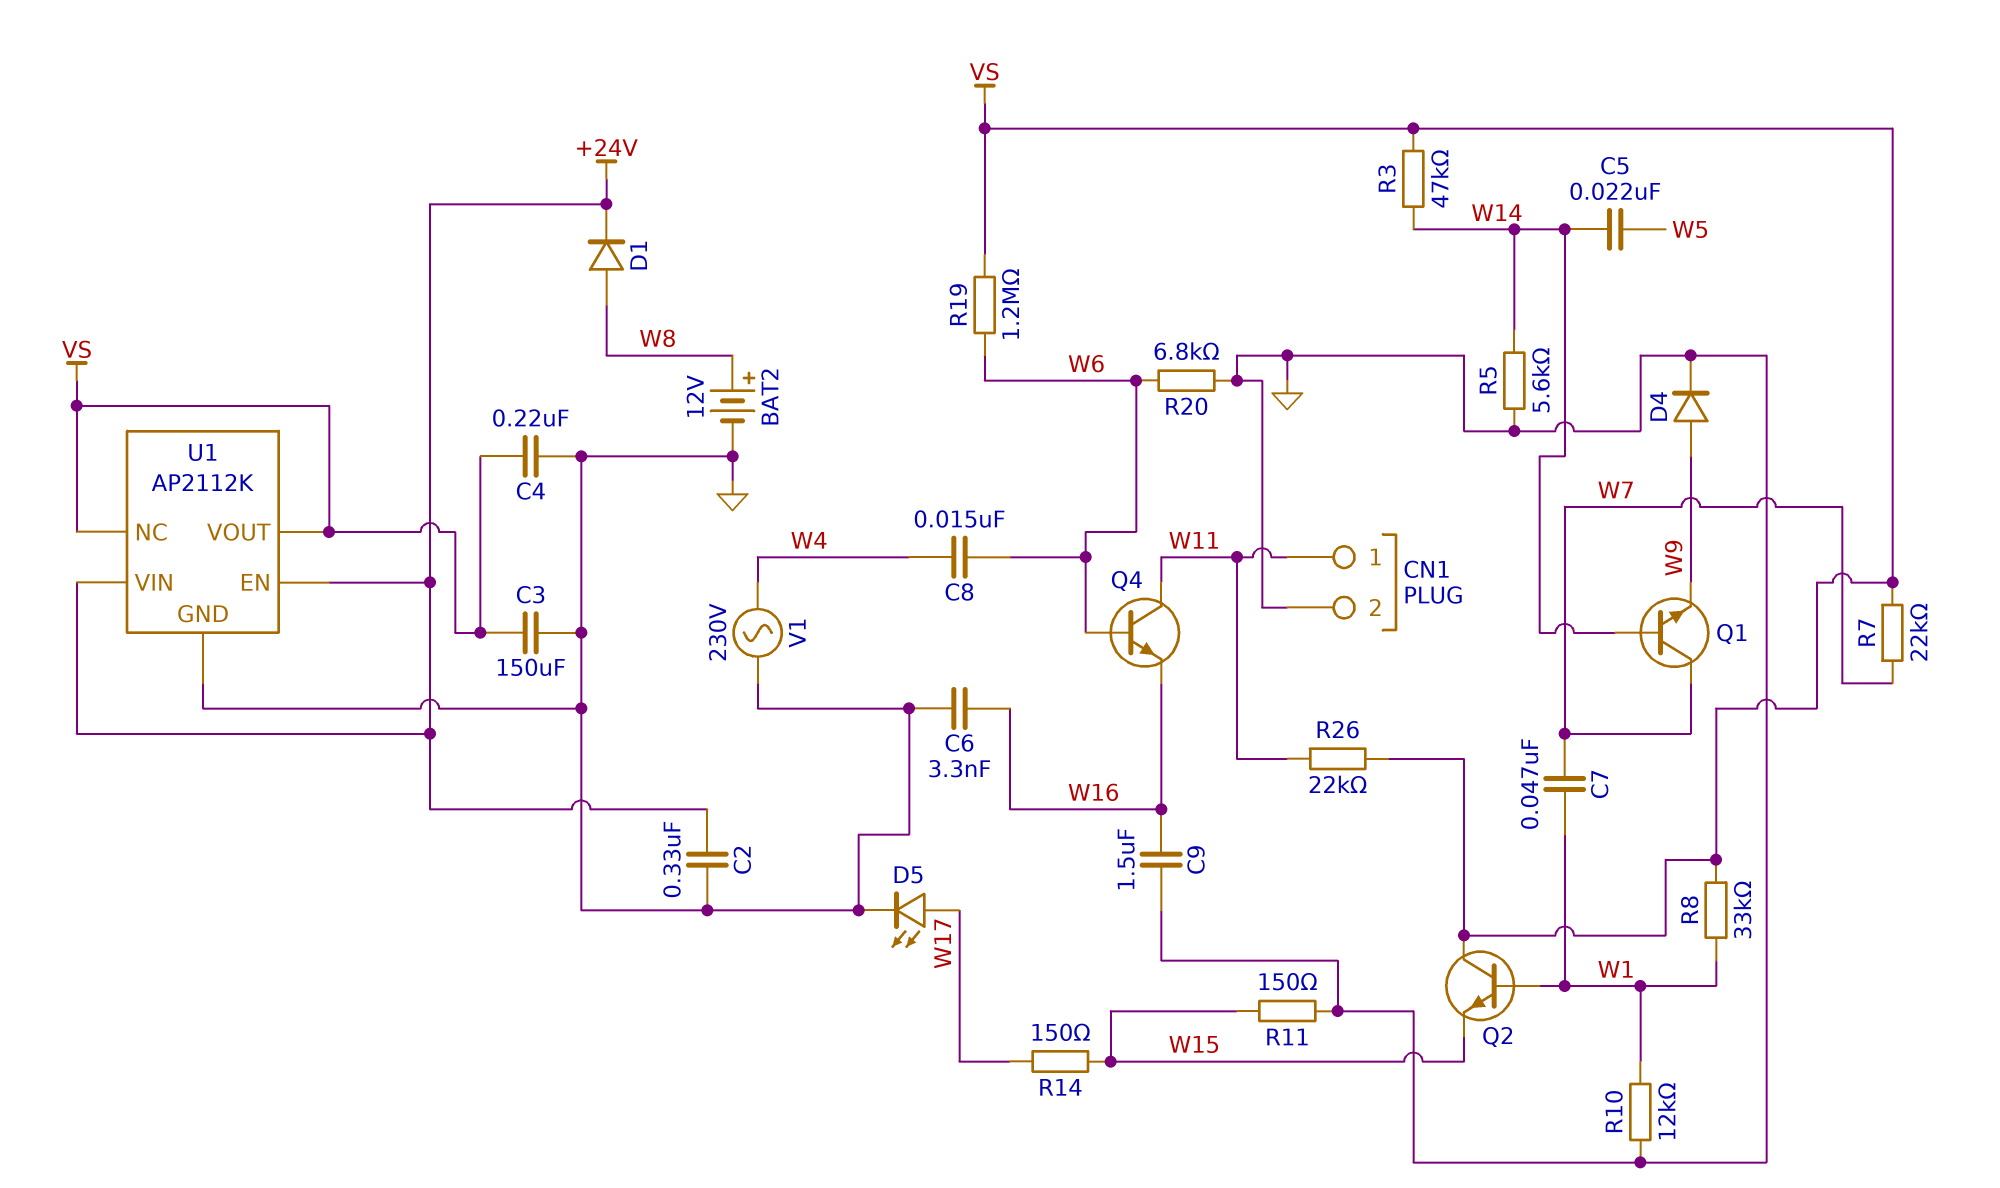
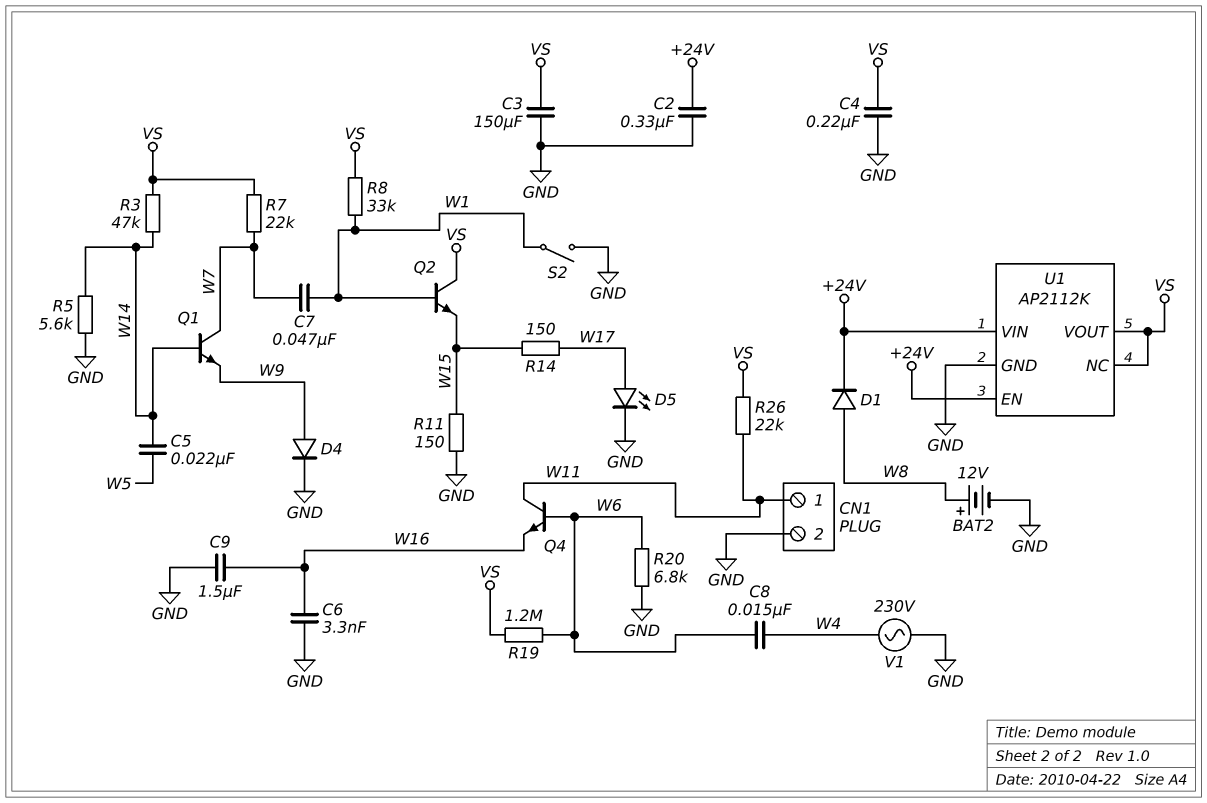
R10: 12k (GND, W1) -> none
S2: none -> switch (GND, W1)

